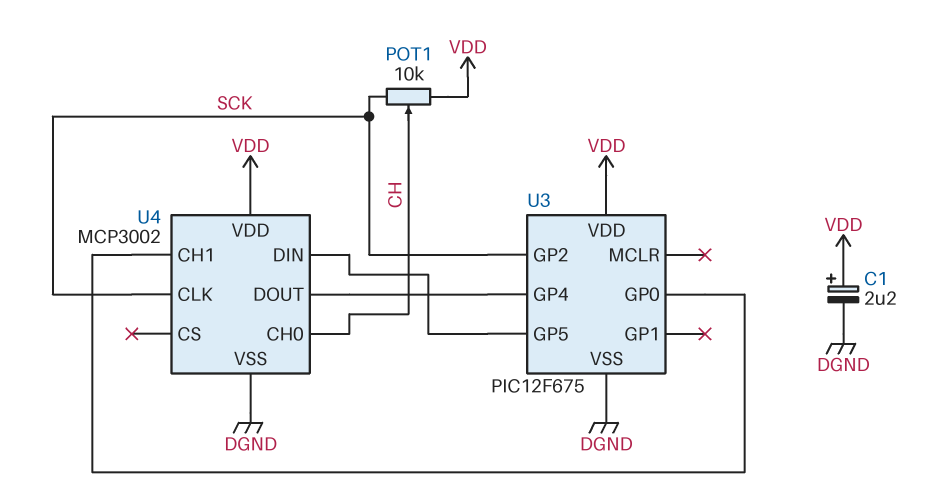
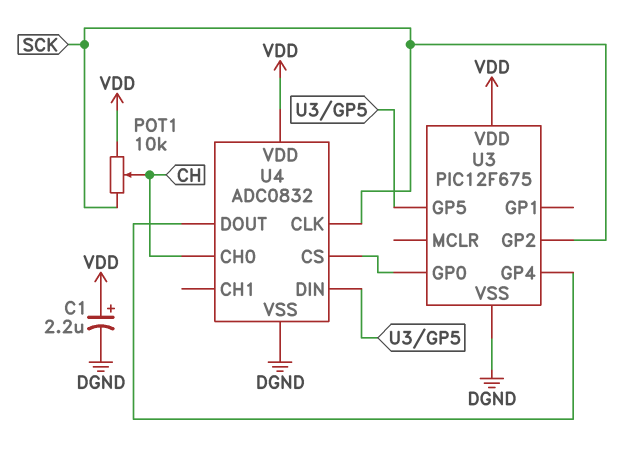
U4: MCP3002 -> ADC0832
U4 pin CH1: U3/GP0 -> none
U4 pin CS: none -> U3/GP0

